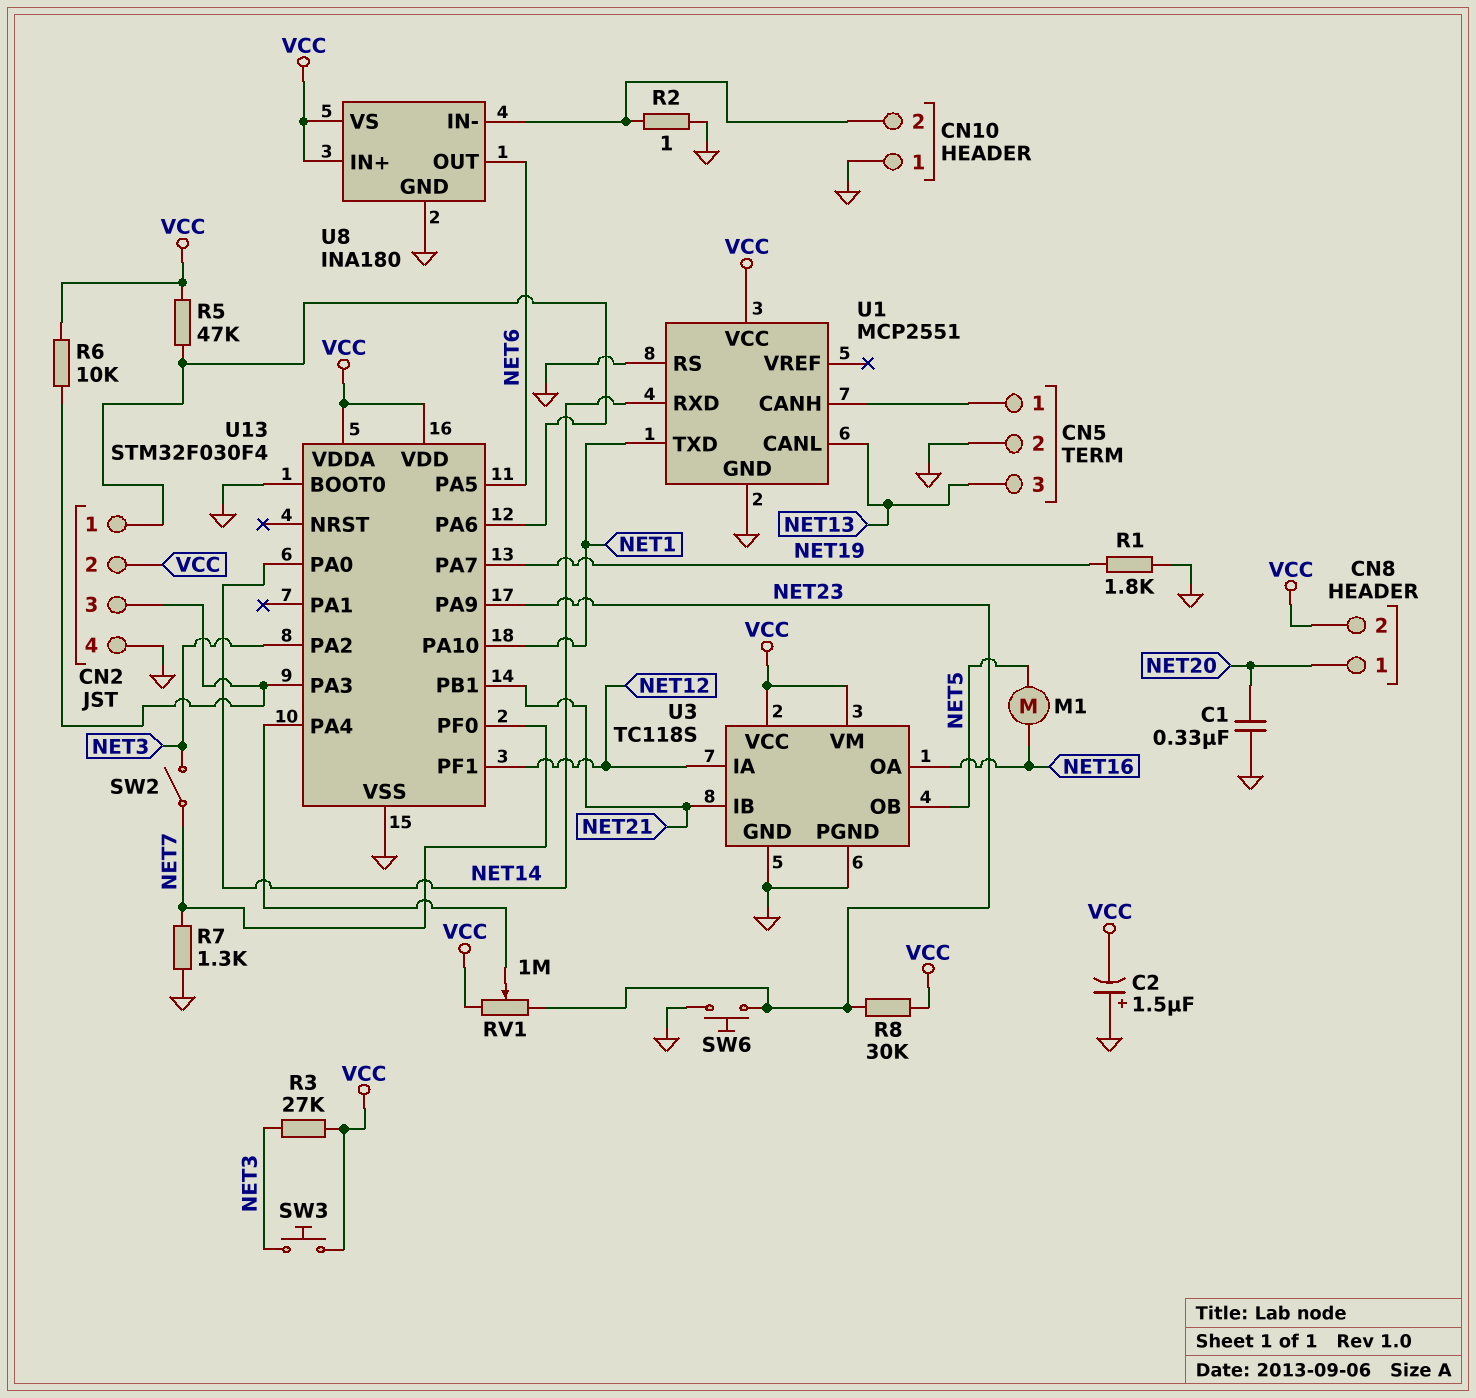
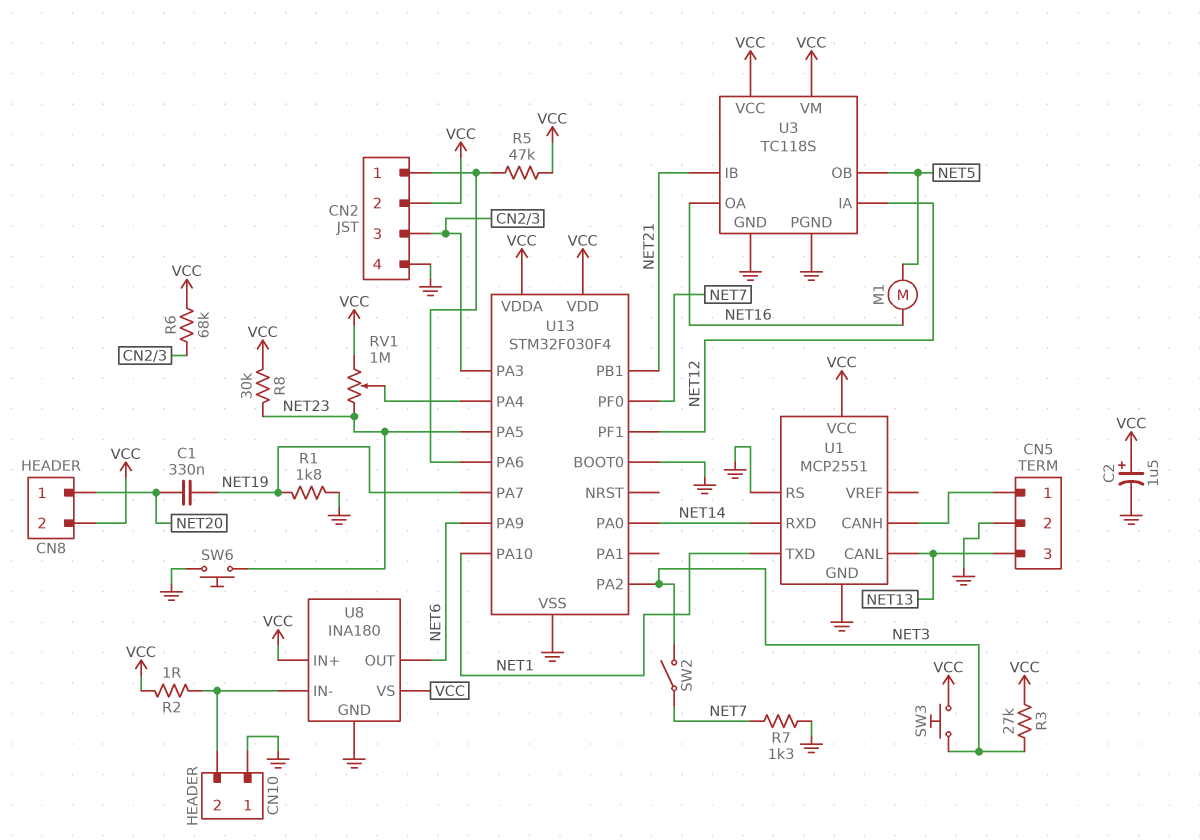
C1: 330nF (GND, NET20) -> 330nF (NET19, NET20)
C2: 1.5uF (plus GND, minus VCC) -> 1.5uF (plus VCC, minus GND)
R2: 1 (CN10/2, GND) -> 1 (CN10/2, VCC)
R6: 10k (CN2/3, VCC) -> 68k (CN2/3, VCC)
U13 pin PA5: NET6 -> NET23
U13 pin PA9: NET23 -> NET6

